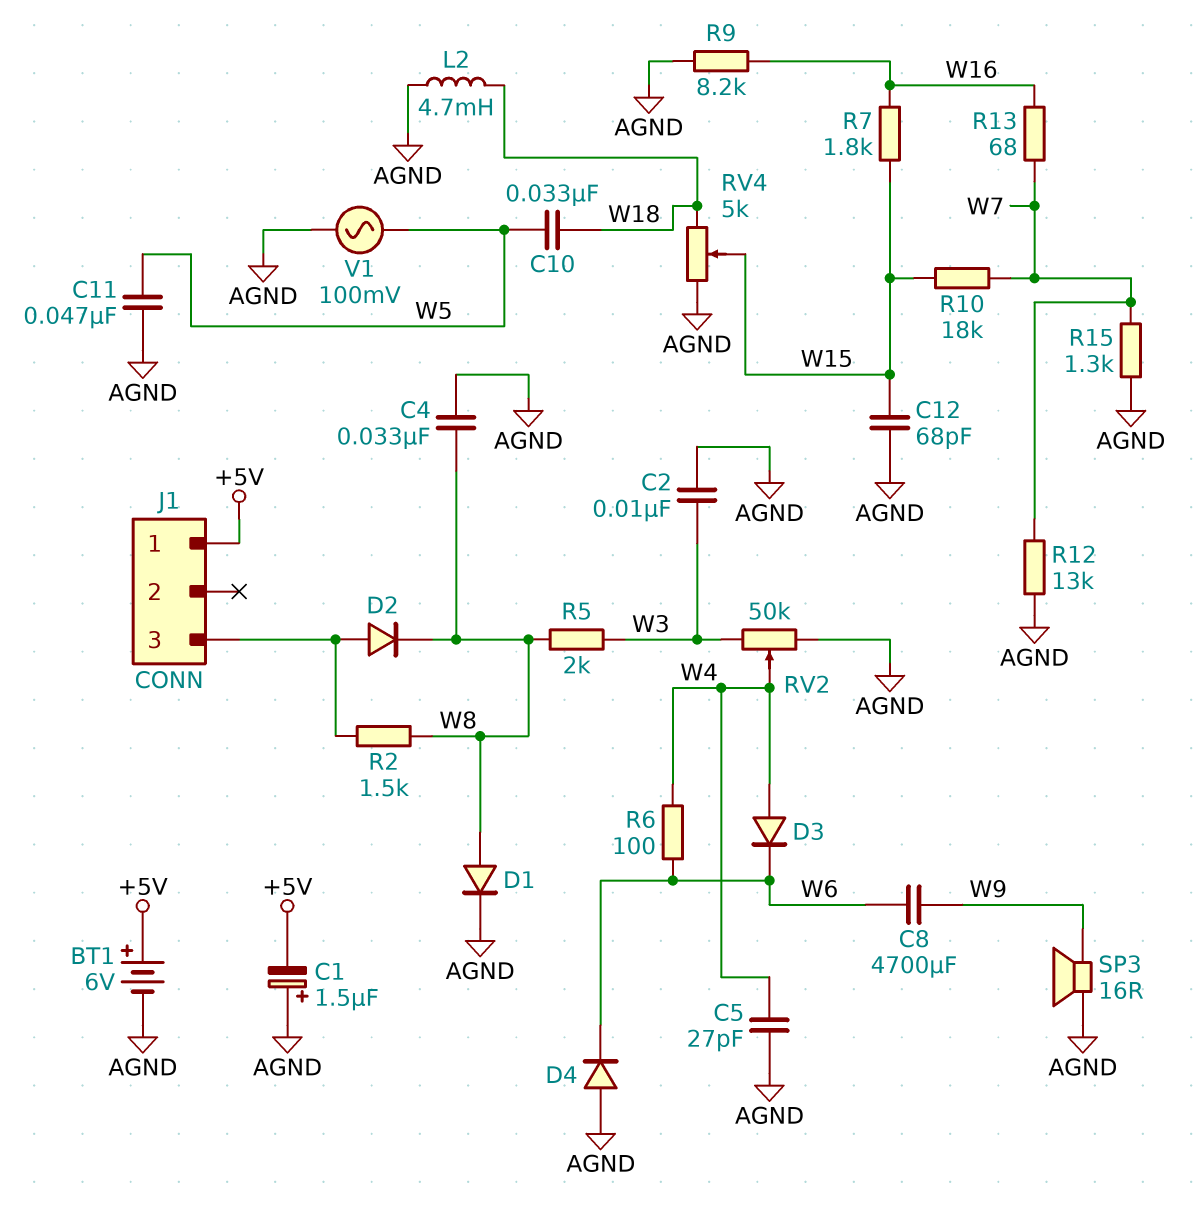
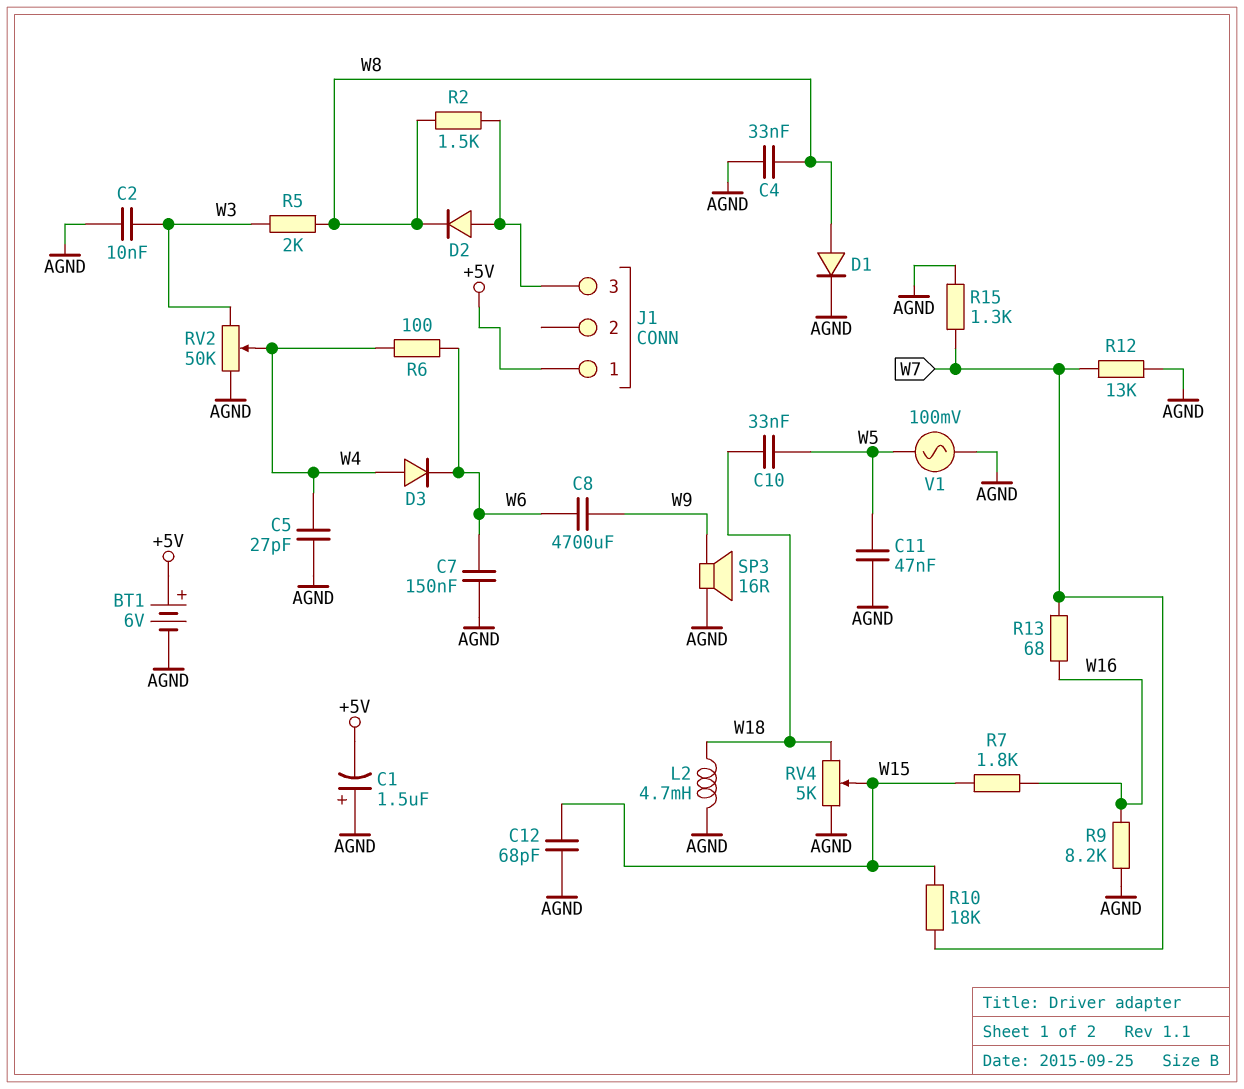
C7: none -> 150nF (AGND, W6)
D4: diode (A AGND, K W6) -> none

